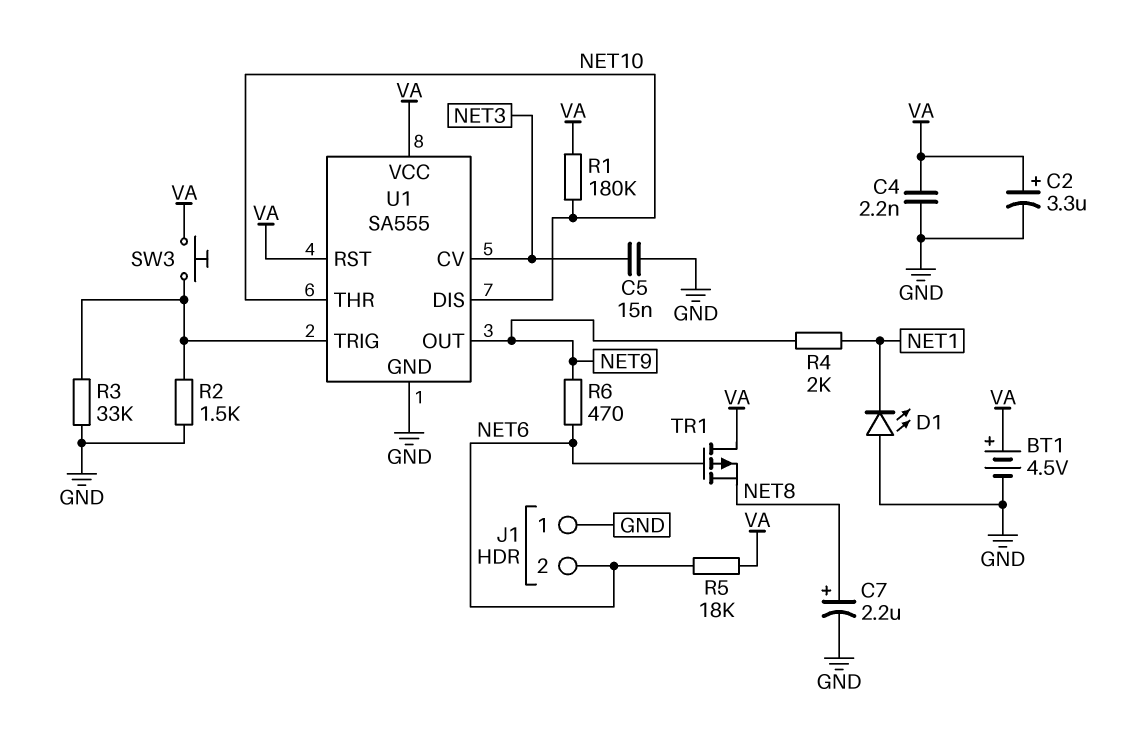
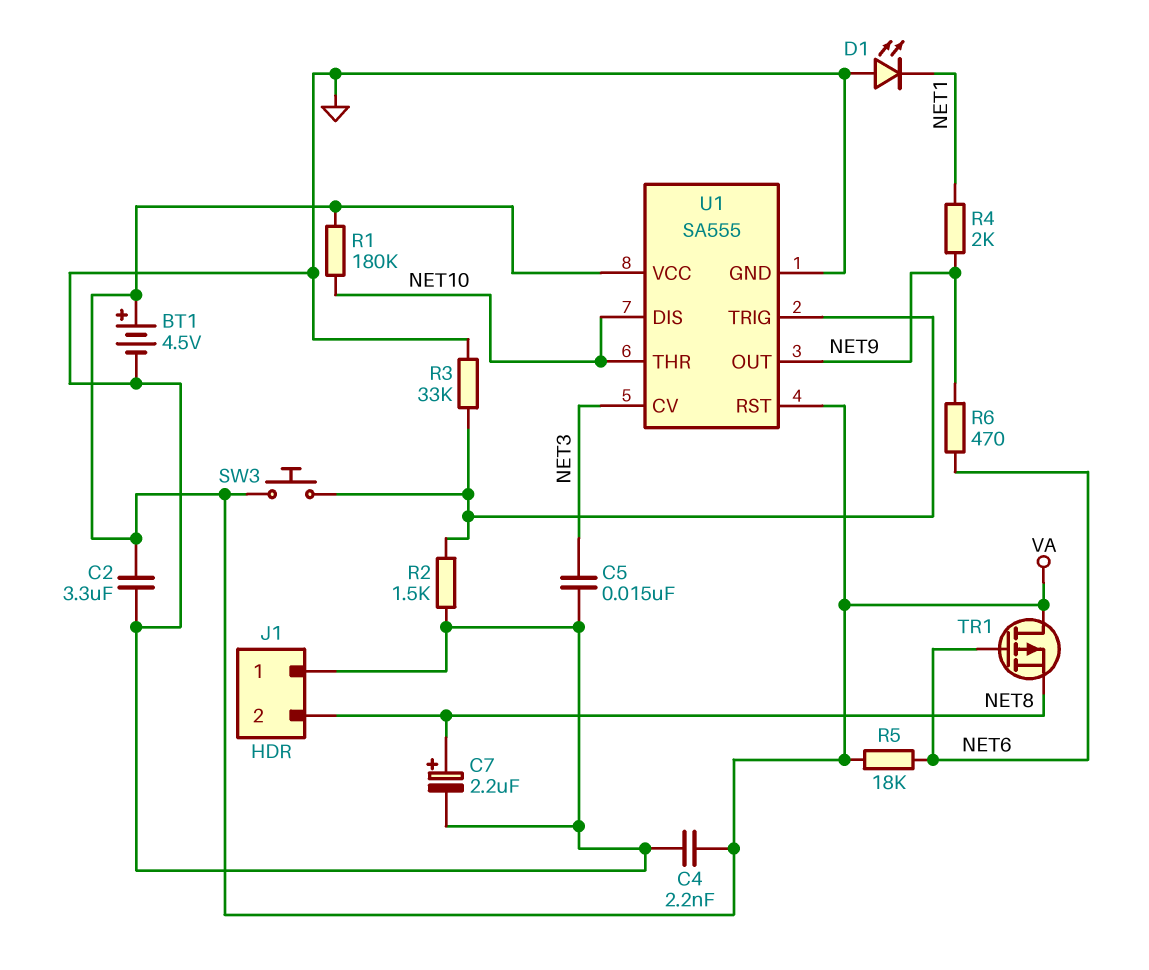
C2: 3.3uF (plus VA, minus GND) -> 3.3uF (GND, VA)
J1 pin 2: NET6 -> NET8

